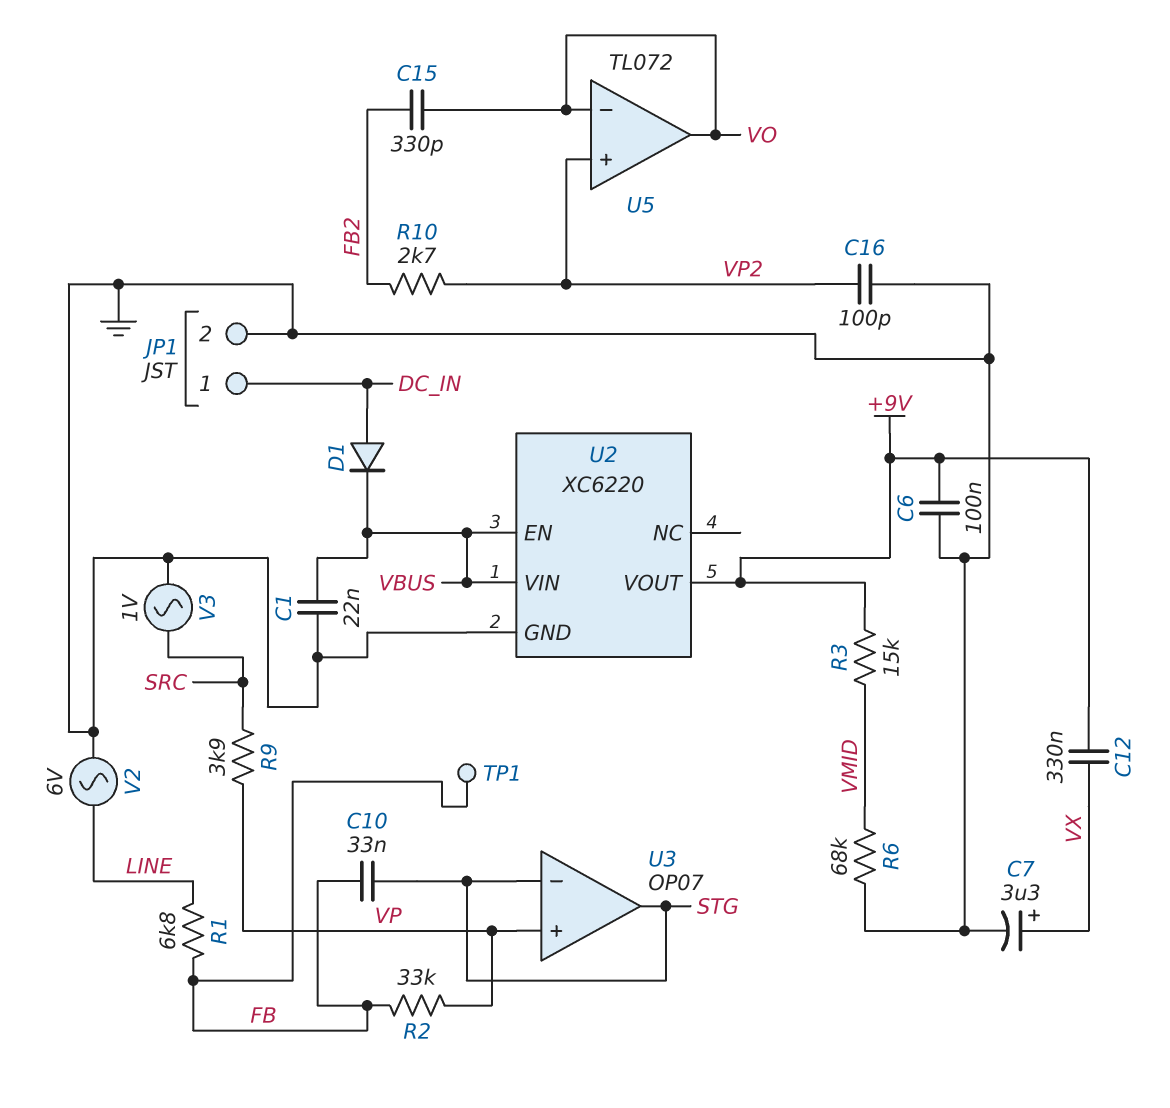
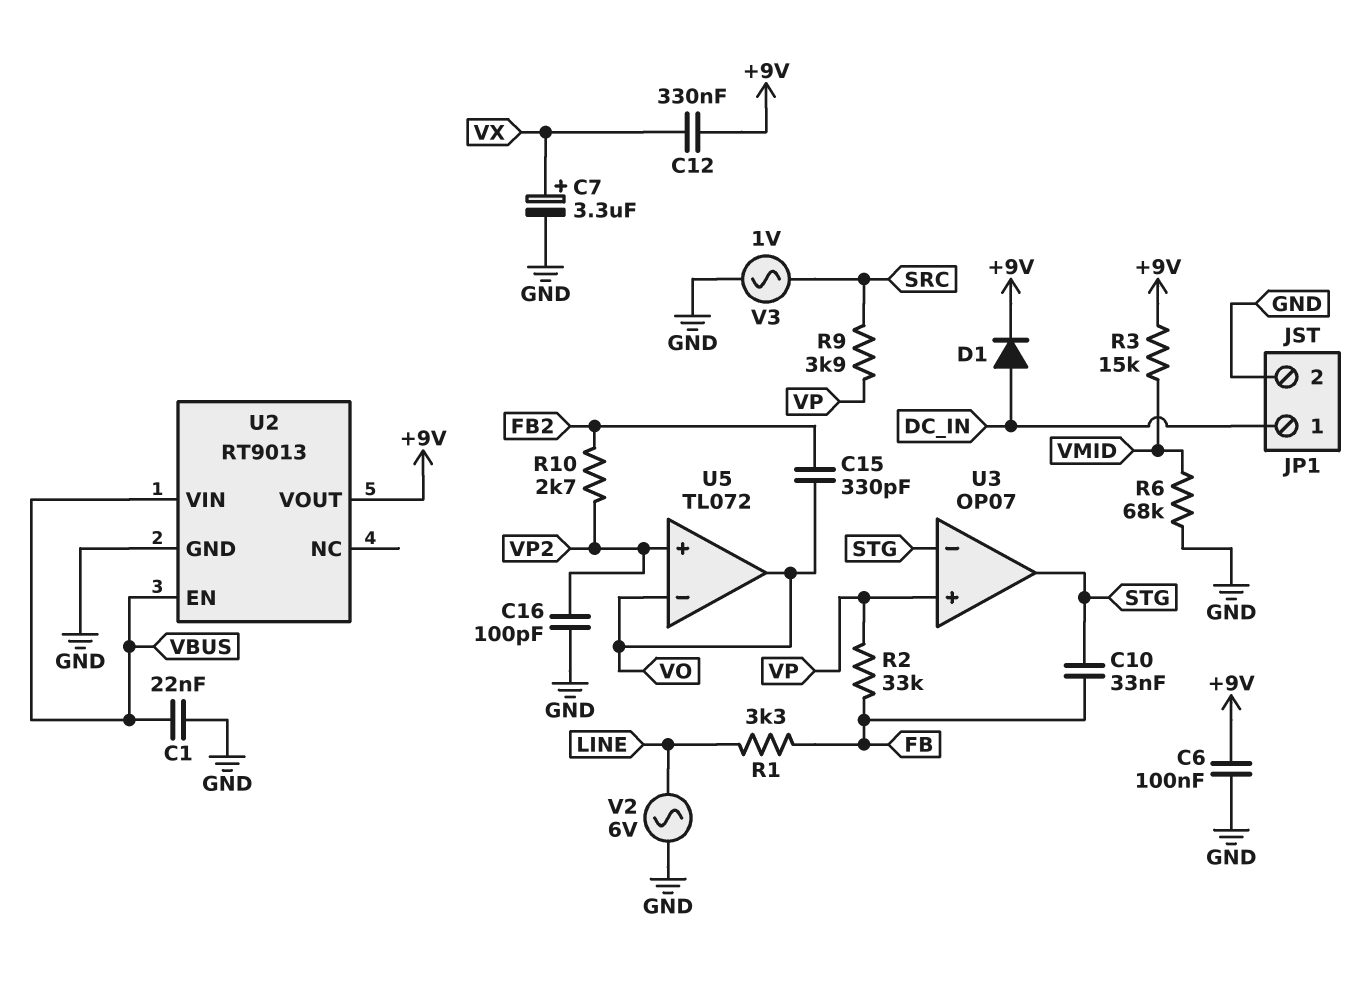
D1: diode (A DC_IN, K VBUS) -> diode (A DC_IN, K +9V)
R1: 6.8k (FB, LINE) -> 3.3k (FB, LINE)
TP1: test point (FB) -> none
U2: XC6220 -> RT9013

